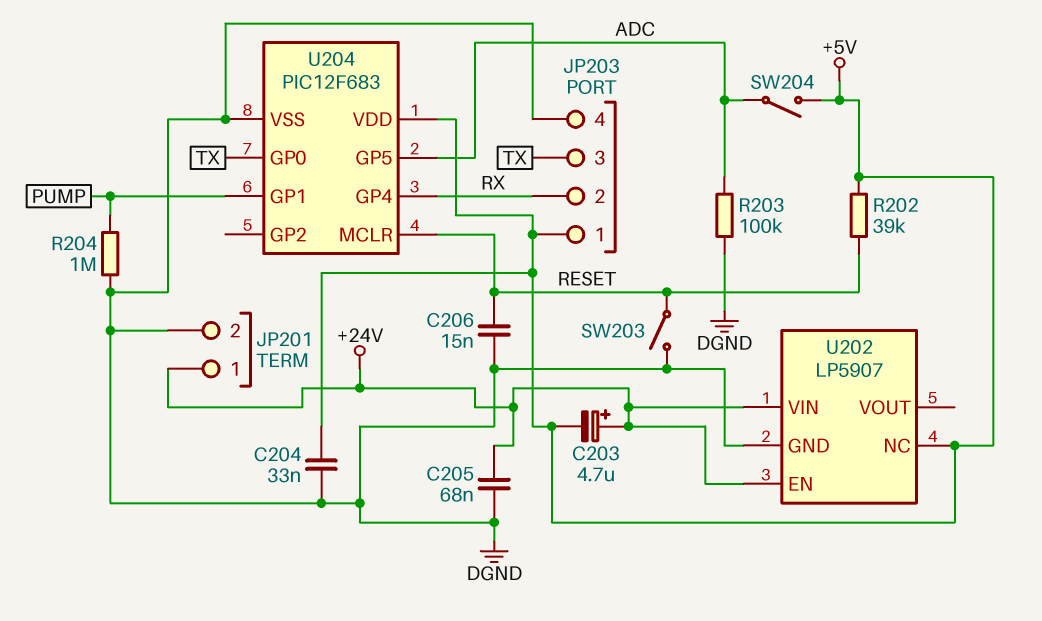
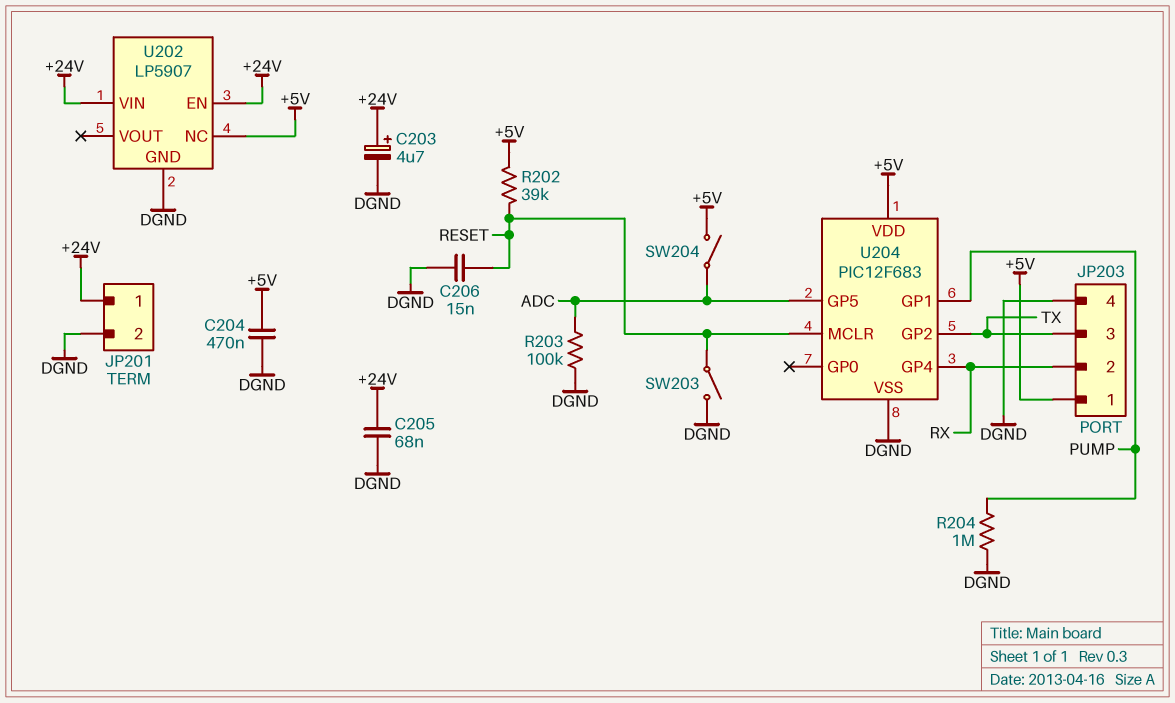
C203: 4.7uF (plus +24V, minus +5V) -> 4.7uF (plus +24V, minus DGND)
C204: 33nF (+5V, DGND) -> 470nF (+5V, DGND)
U204 pin GP0: TX -> none
U204 pin GP2: none -> TX

